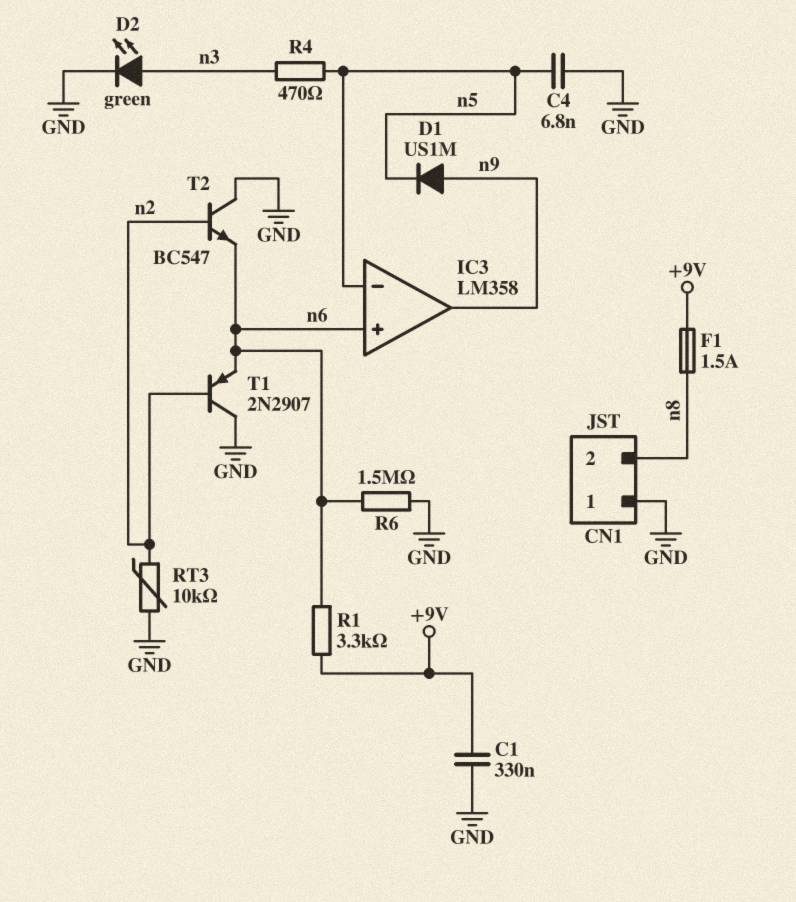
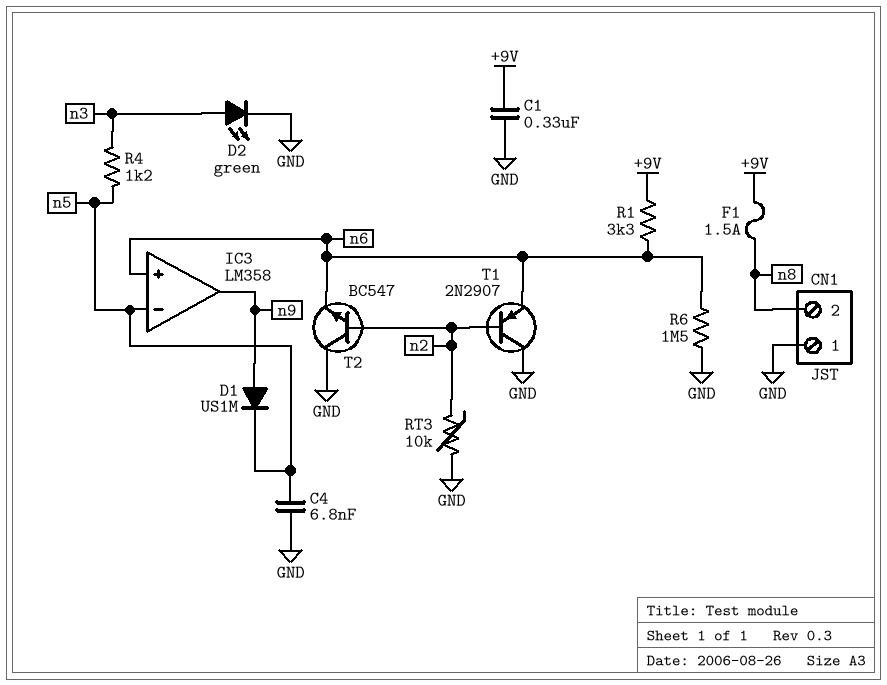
R4: 470 (n3, n5) -> 1.2k (n3, n5)

